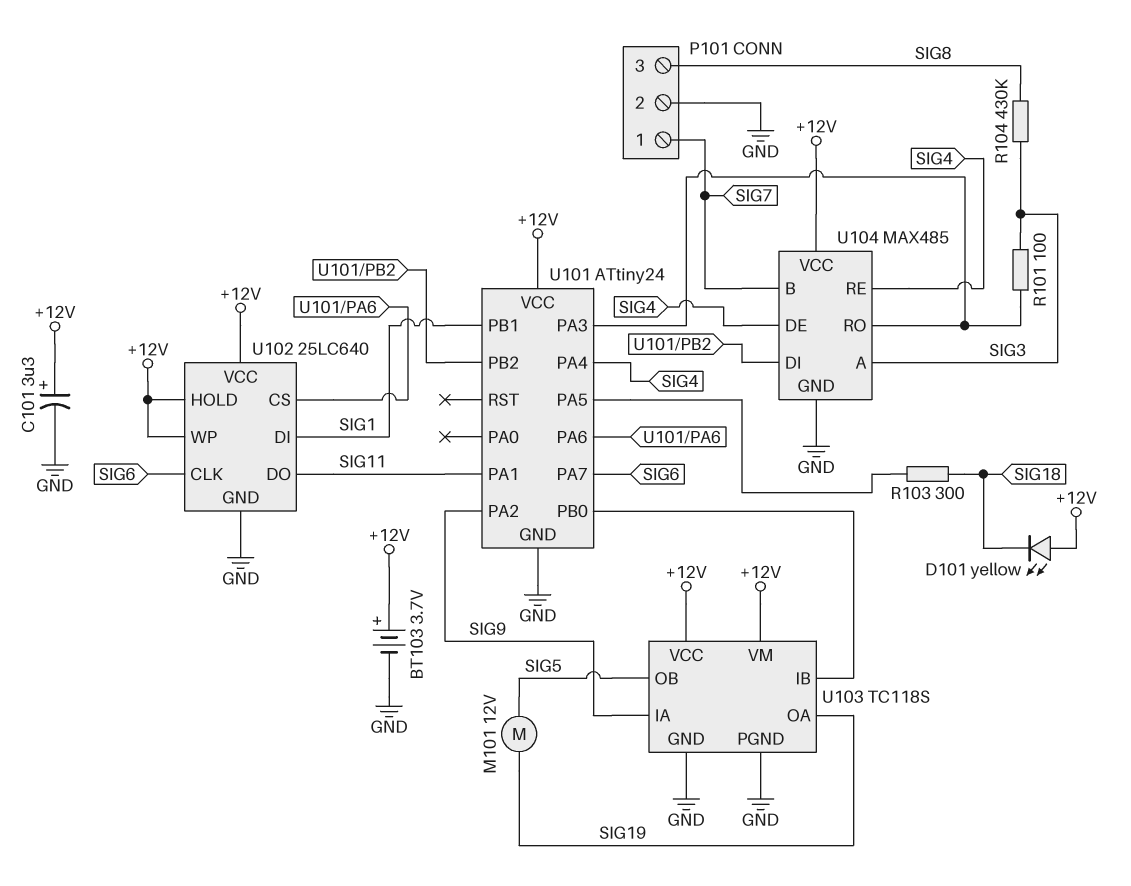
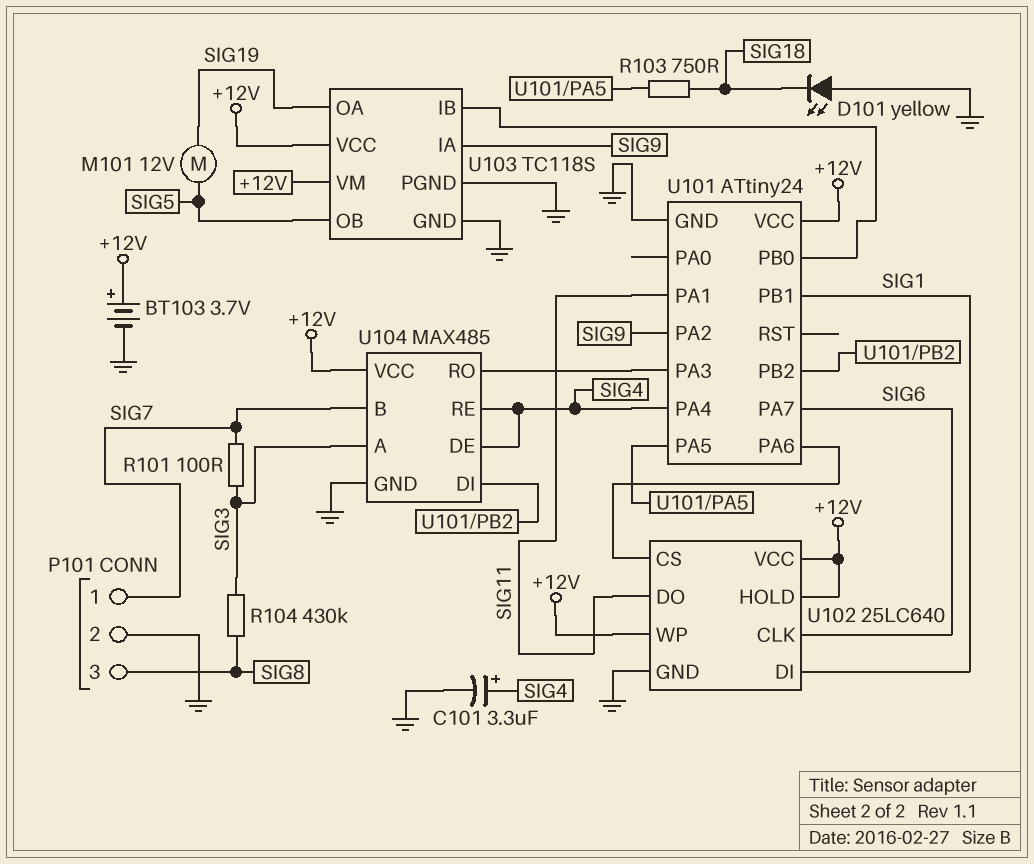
C101: 3.3uF (plus +12V, minus GND) -> 3.3uF (plus SIG4, minus GND)
D101: LED yellow (A +12V, K SIG18) -> LED yellow (A GND, K SIG18)
R101: 100 (SIG3, U101/PA3) -> 100 (SIG3, SIG7)
R103: 300 (SIG18, U101/PA5) -> 750 (SIG18, U101/PA5)

